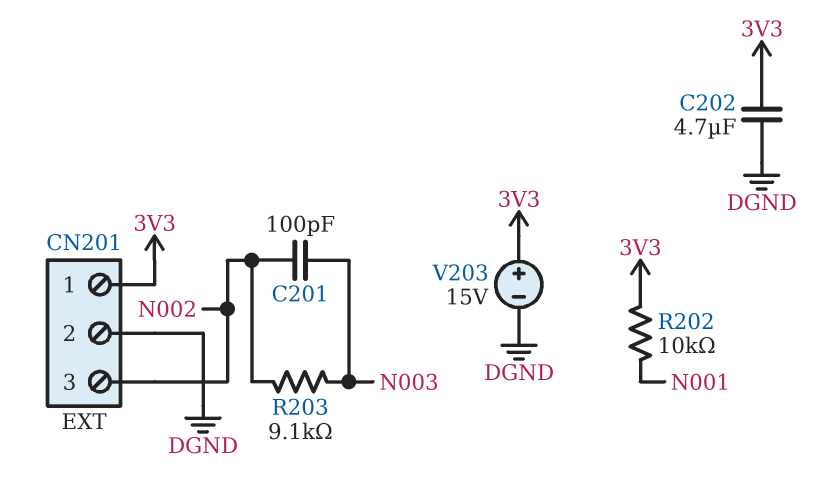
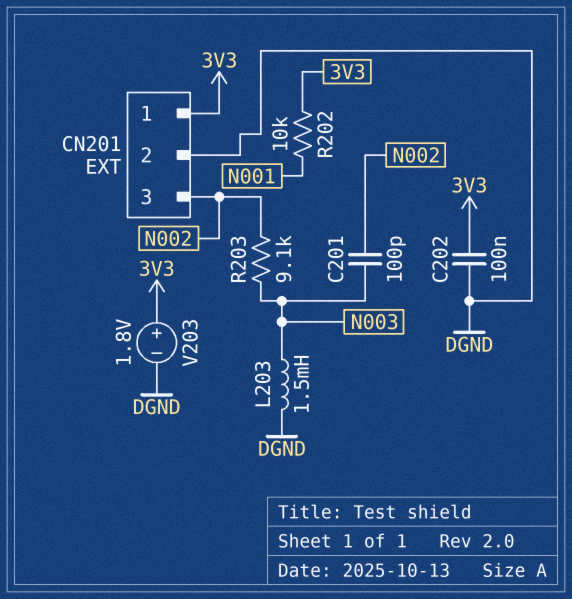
C202: 4.7uF (3V3, DGND) -> 100nF (3V3, DGND)
L203: none -> 1.5mH (DGND, N003)
V203: 15V (plus 3V3, minus DGND) -> 1.8V (plus 3V3, minus DGND)

